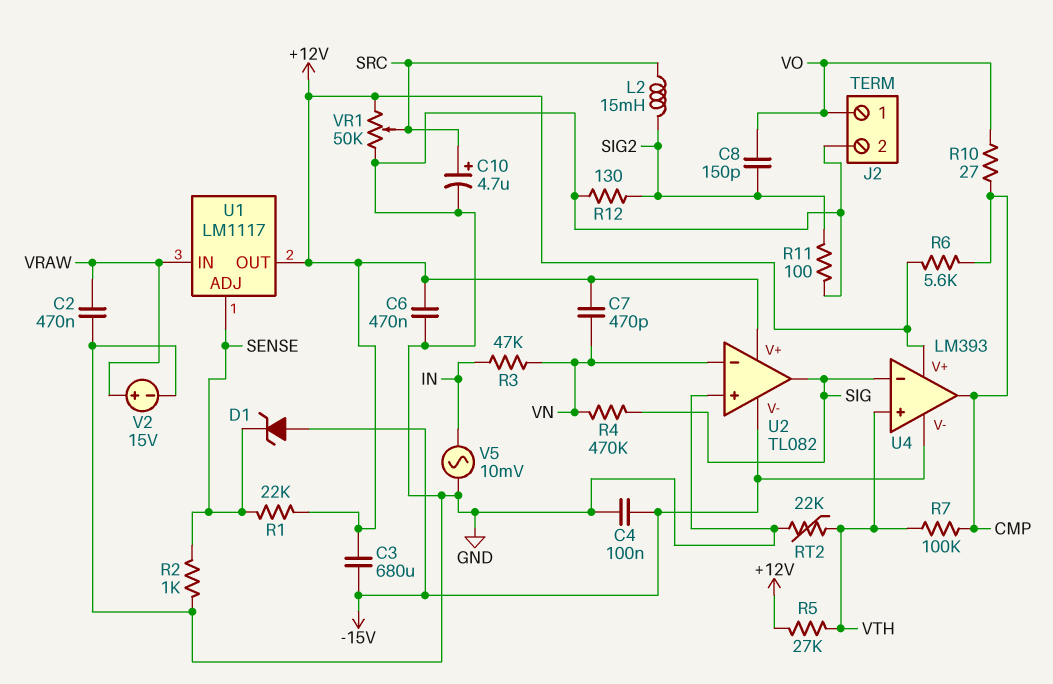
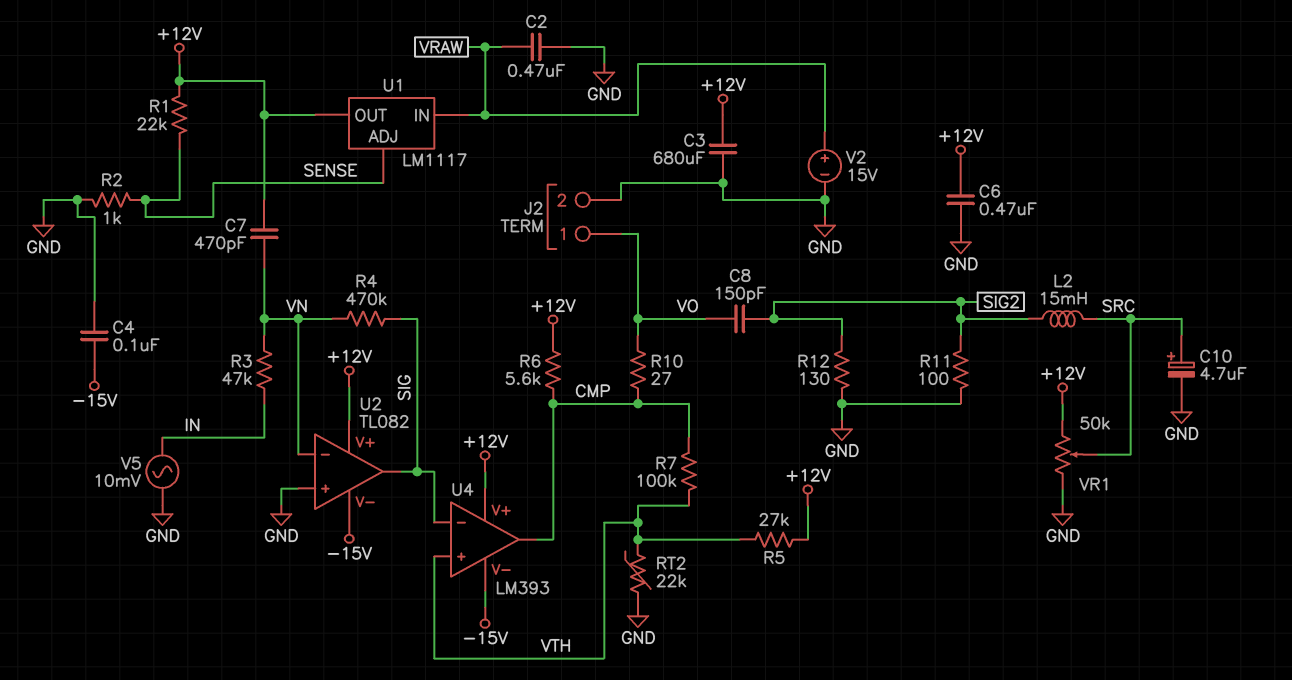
C3: 680uF (+12V, -15V) -> 680uF (+12V, GND)
D1: zener (A -15V, K SENSE) -> none

